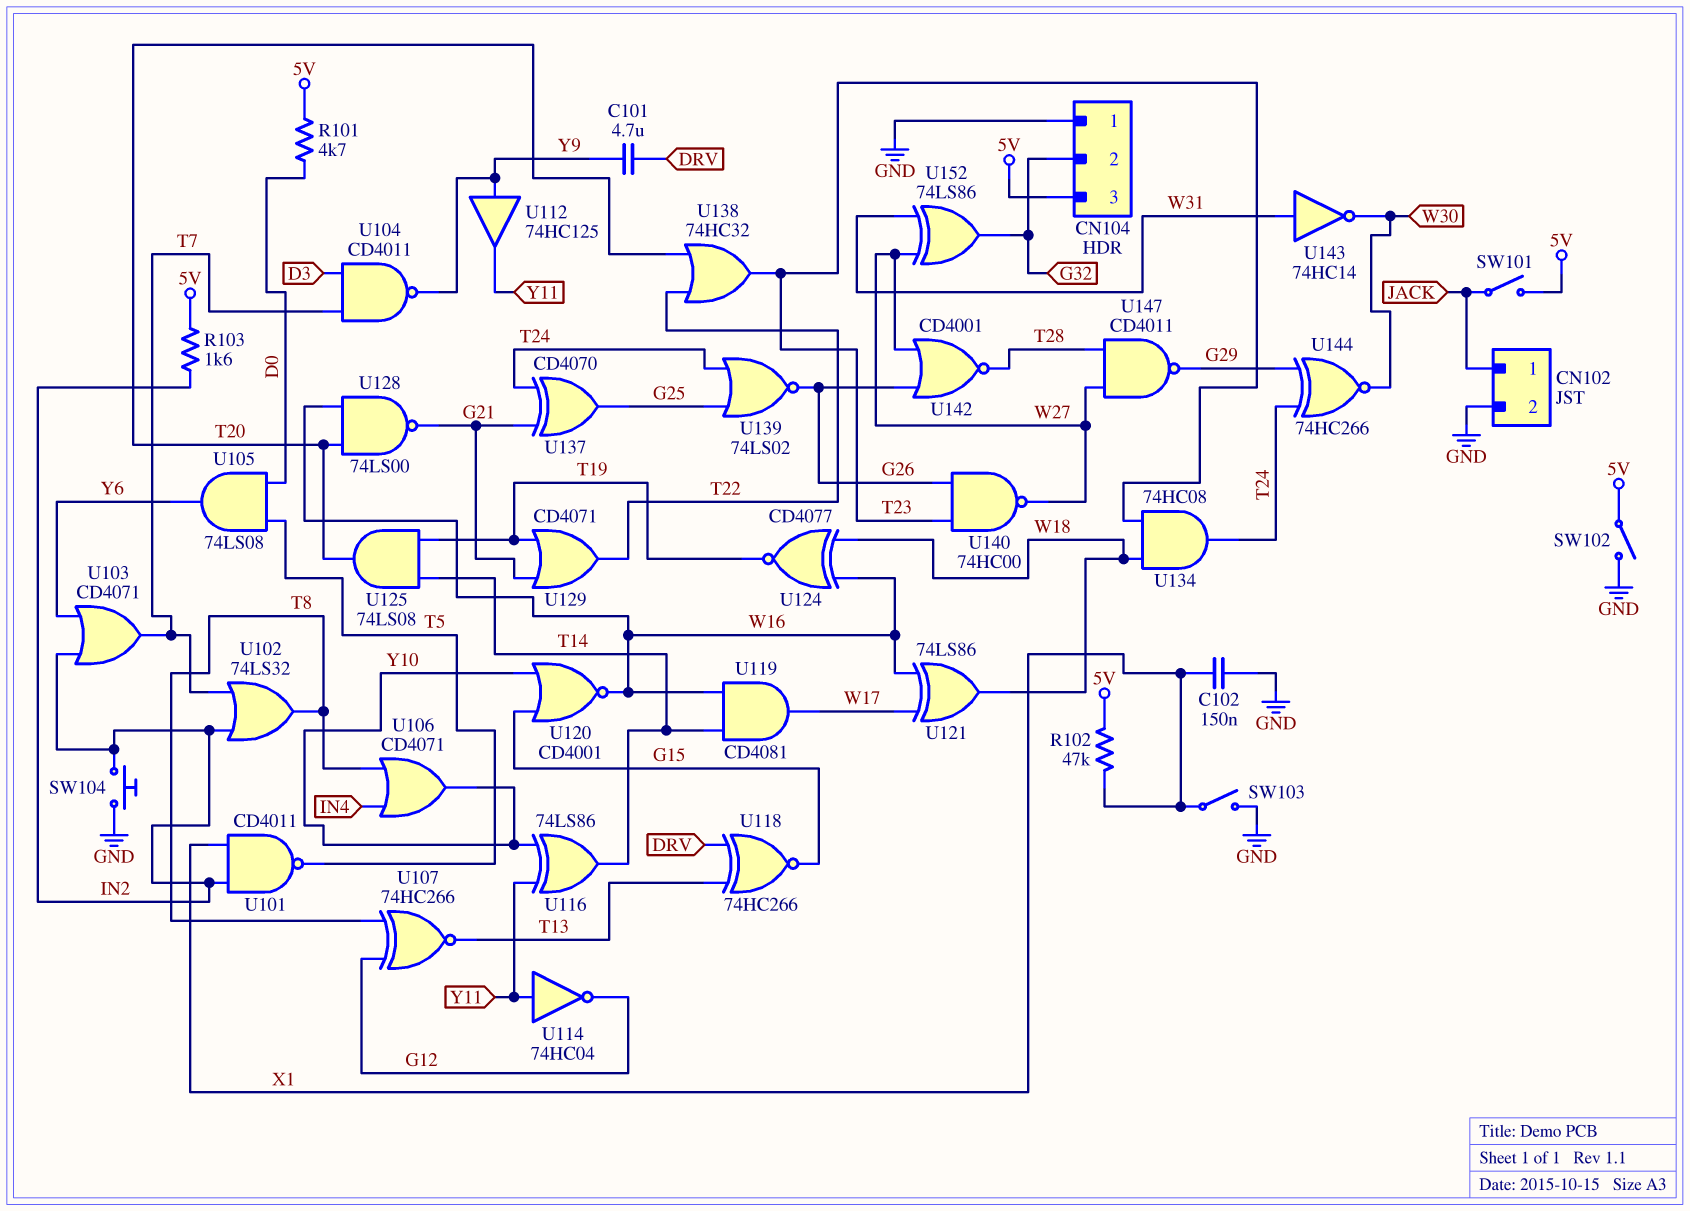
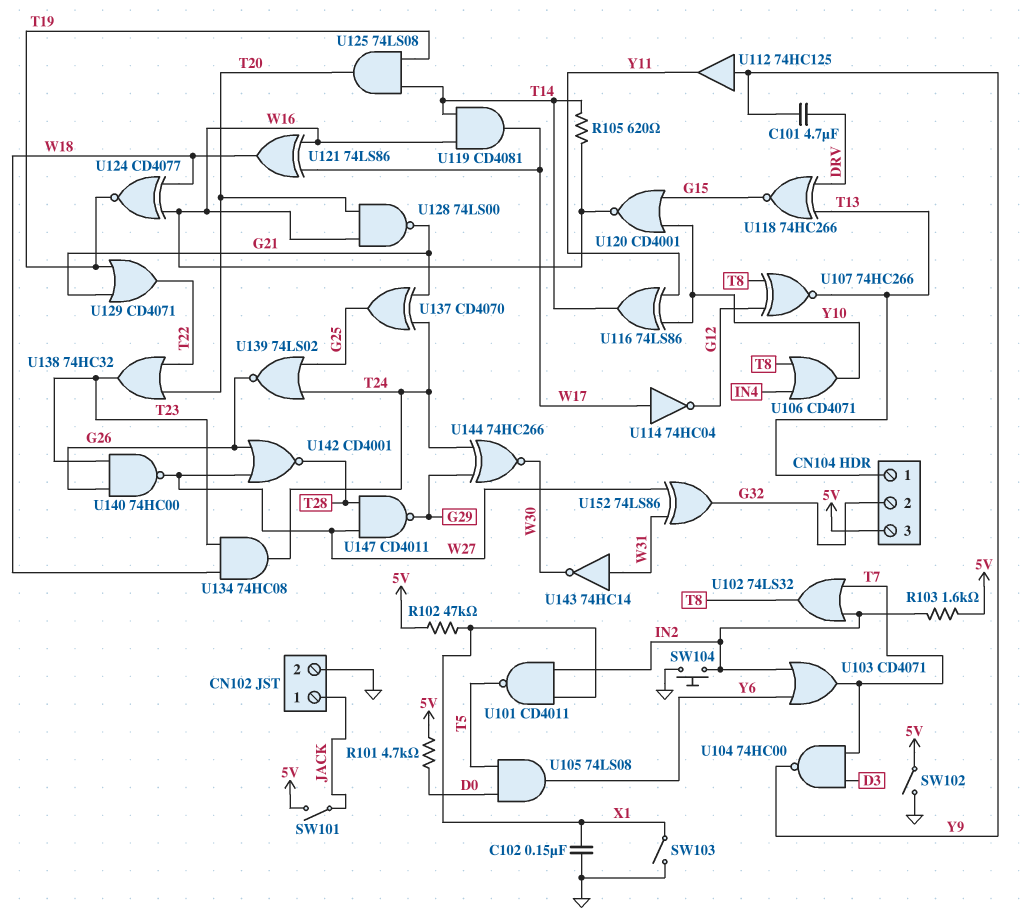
CN104 pin 1: GND -> T13
R105: none -> 620 (T14, W16)
U104: NAND CD4011 (in D3, in T7, out Y9) -> NAND 74HC00 (in D3, in T7, out Y9)
U114: NOT 74HC04 (in Y11, out G12) -> NOT 74HC04 (in W17, out G12)

